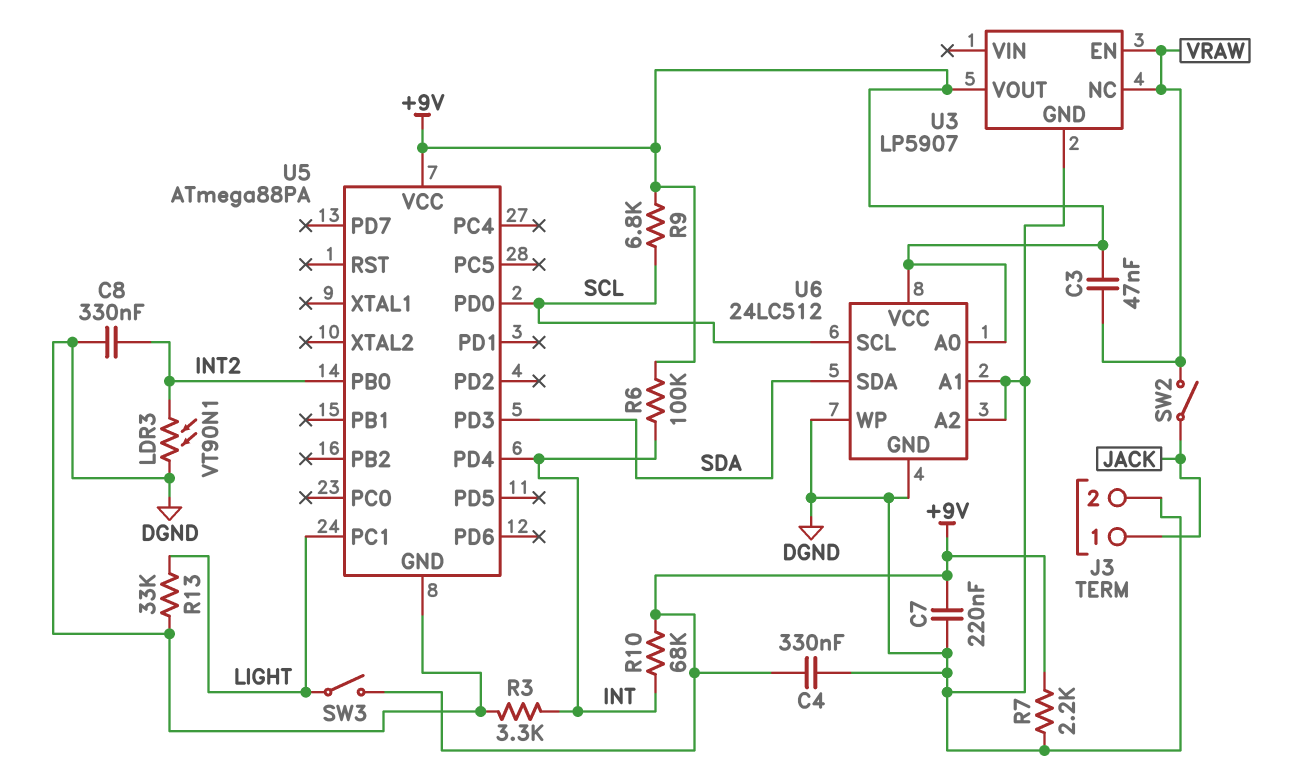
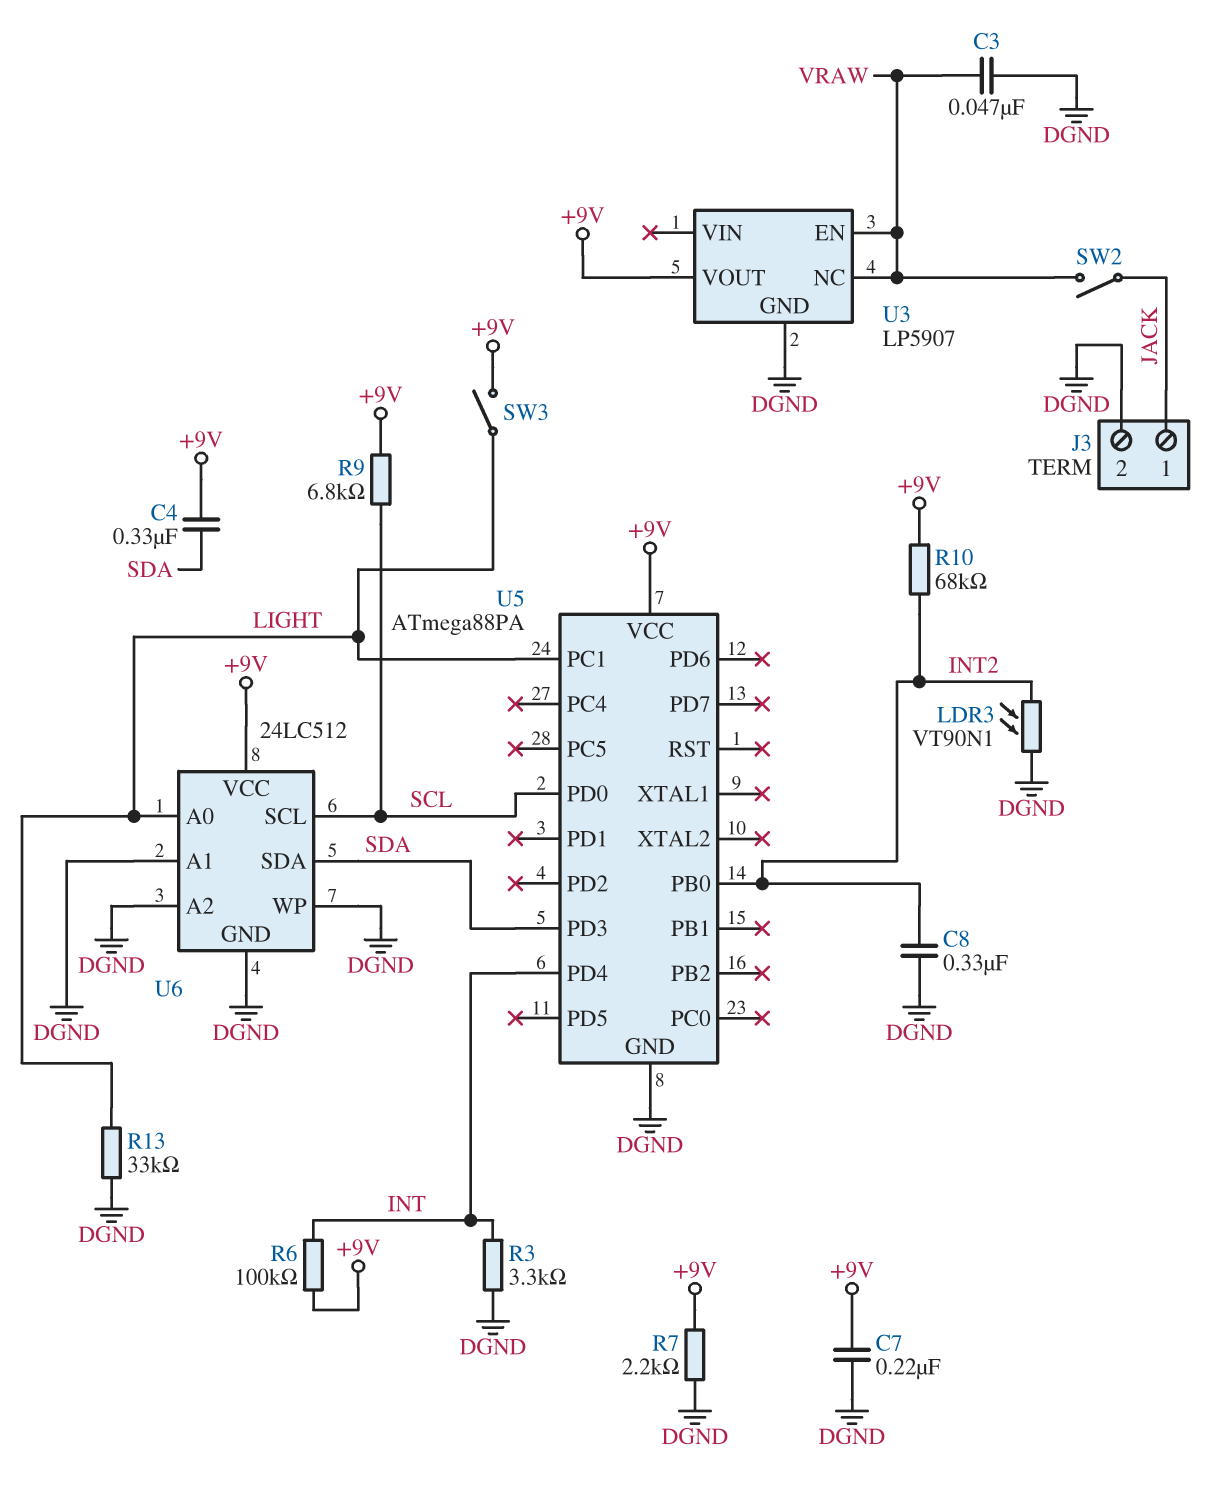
C3: 47nF (+9V, VRAW) -> 47nF (DGND, VRAW)
C4: 330nF (+9V, DGND) -> 330nF (+9V, SDA)
R10: 68k (+9V, INT) -> 68k (+9V, INT2)
U6 pin A0: +9V -> LIGHT

